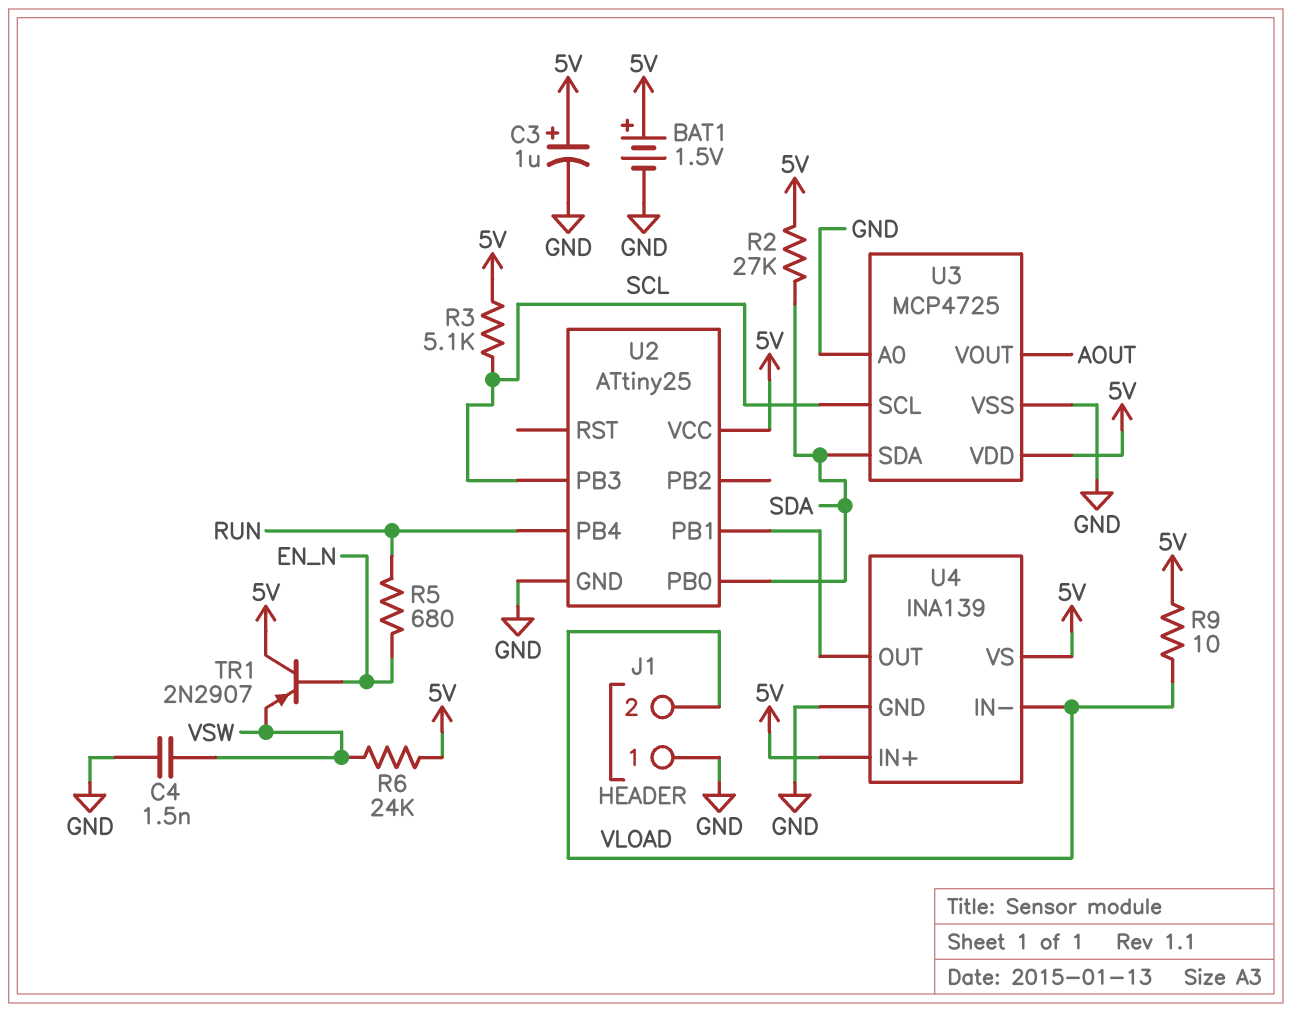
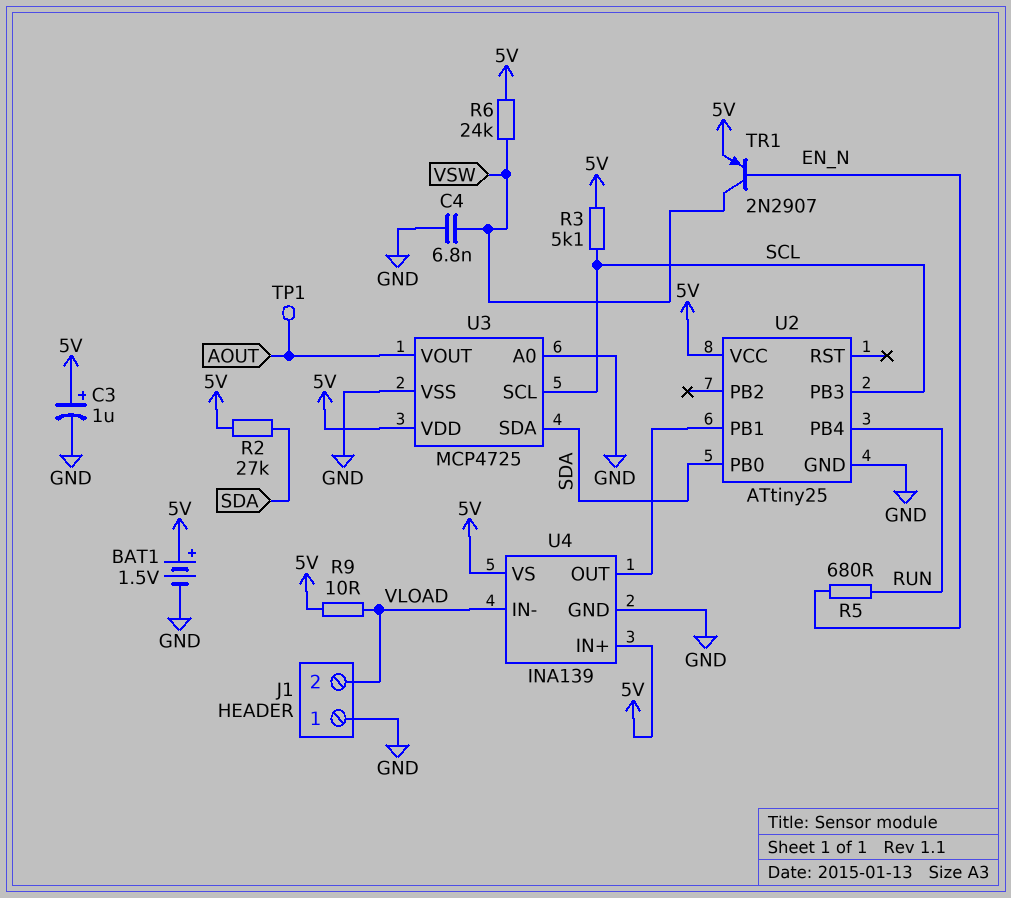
C4: 1.5nF (GND, VSW) -> 6.8nF (GND, VSW)
TP1: none -> test point (AOUT)
TR1: PNP 2N2907 (B EN_N, C 5V, E VSW) -> PNP 2N2907 (B EN_N, C VSW, E 5V)

